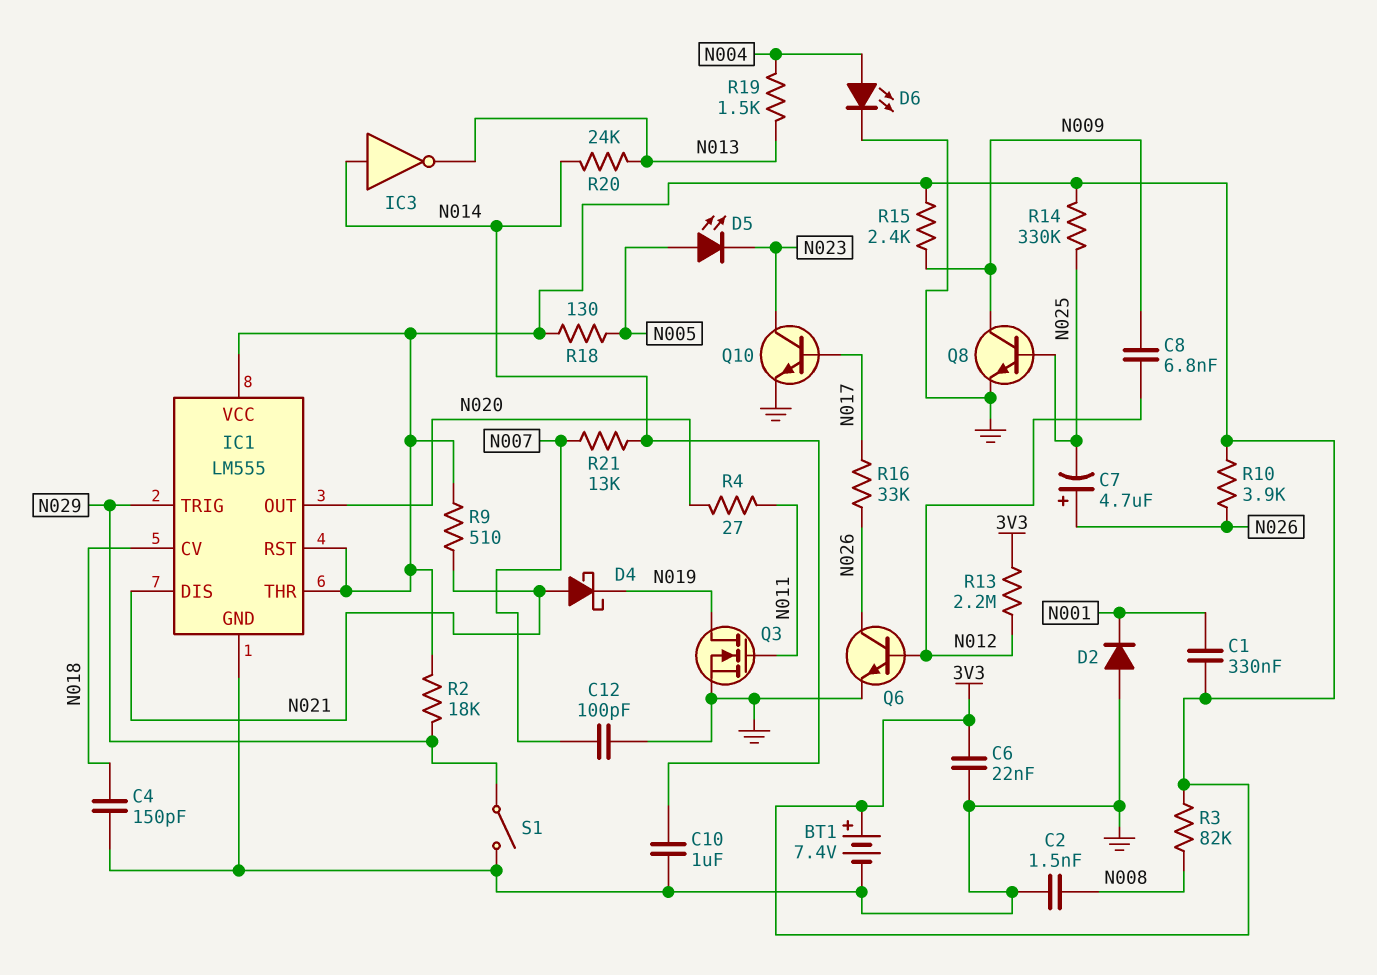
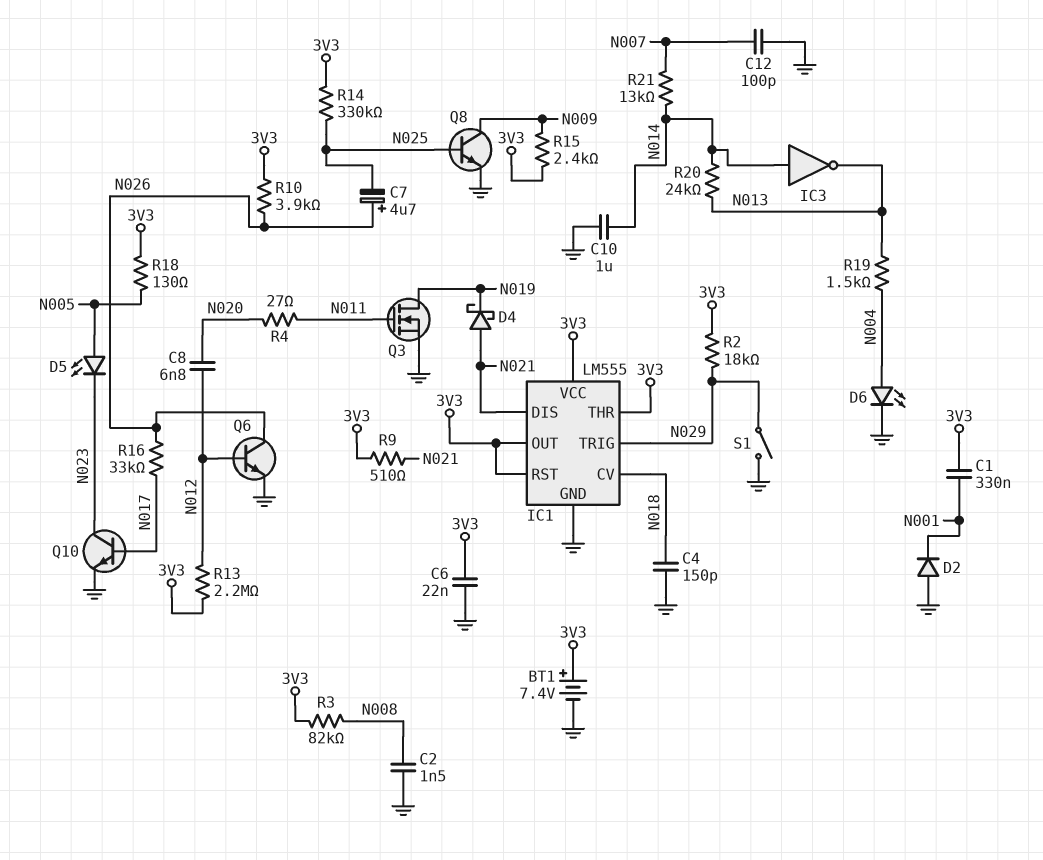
C8: 6.8nF (N009, N012) -> 6.8nF (N012, N020)
IC1 pin OUT: N020 -> 3V3

